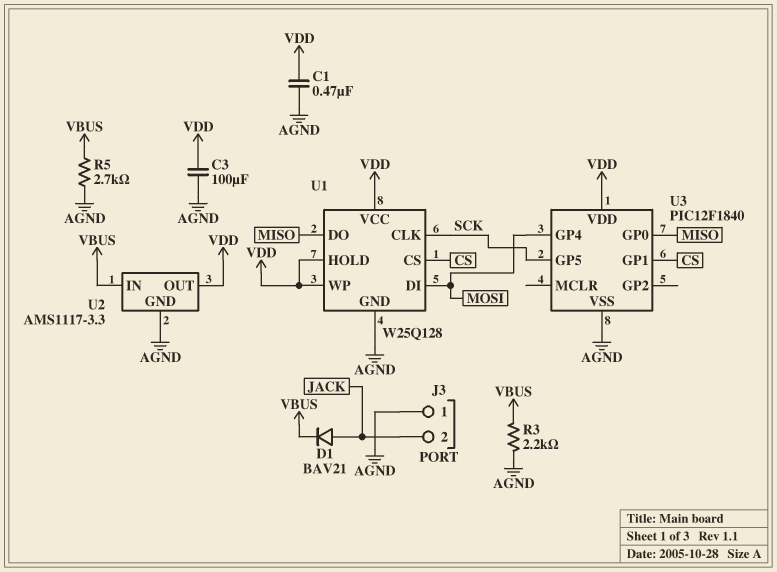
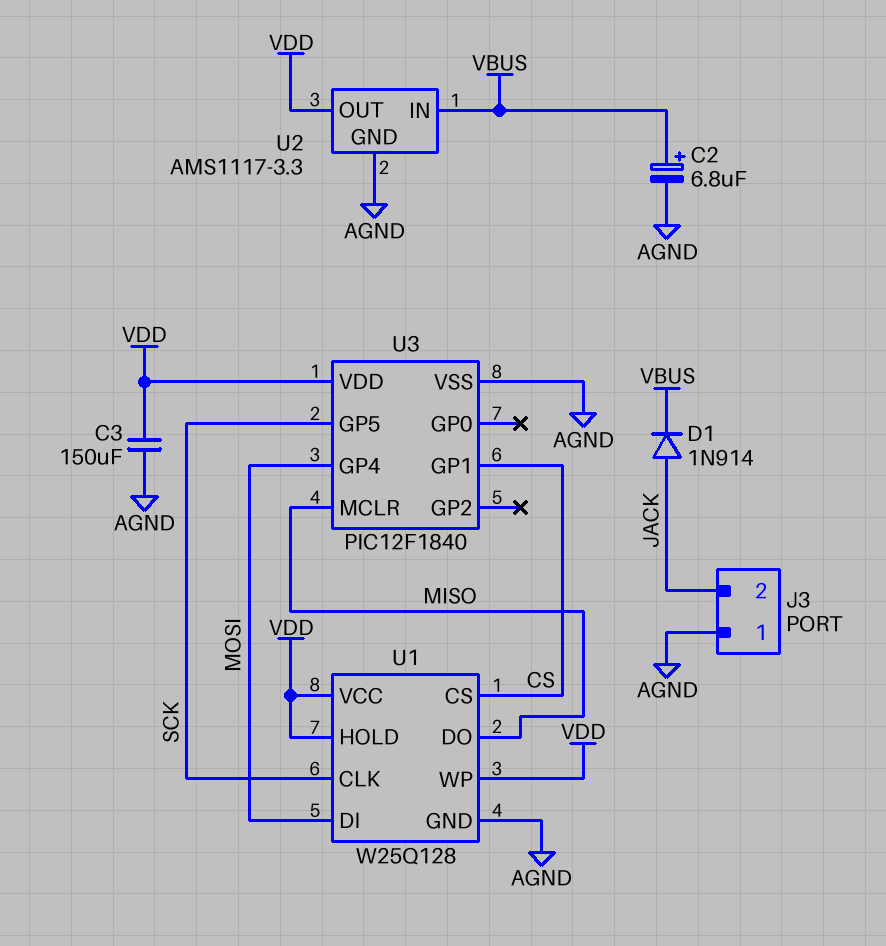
C1: 470nF (AGND, VDD) -> none
C2: none -> 6.8uF (plus VBUS, minus AGND)
C3: 100uF (AGND, VDD) -> 150uF (AGND, VDD)
D1: diode BAV21 (A JACK, K VBUS) -> diode 1N914 (A JACK, K VBUS)
R3: 2.2k (AGND, VBUS) -> none
R5: 2.7k (AGND, VBUS) -> none
U3 pin GP0: MISO -> none
U3 pin MCLR: none -> MISO

